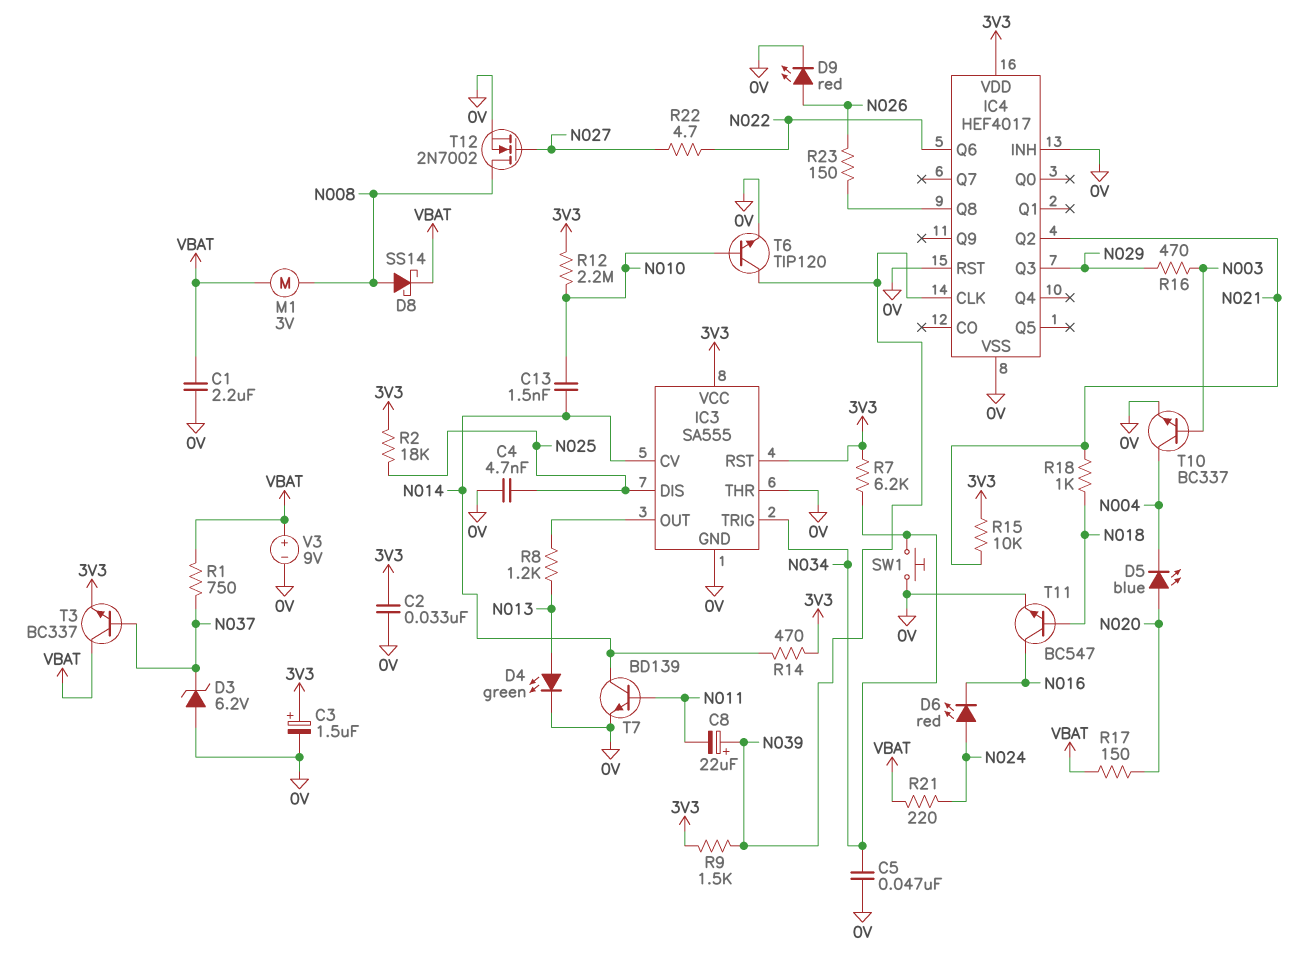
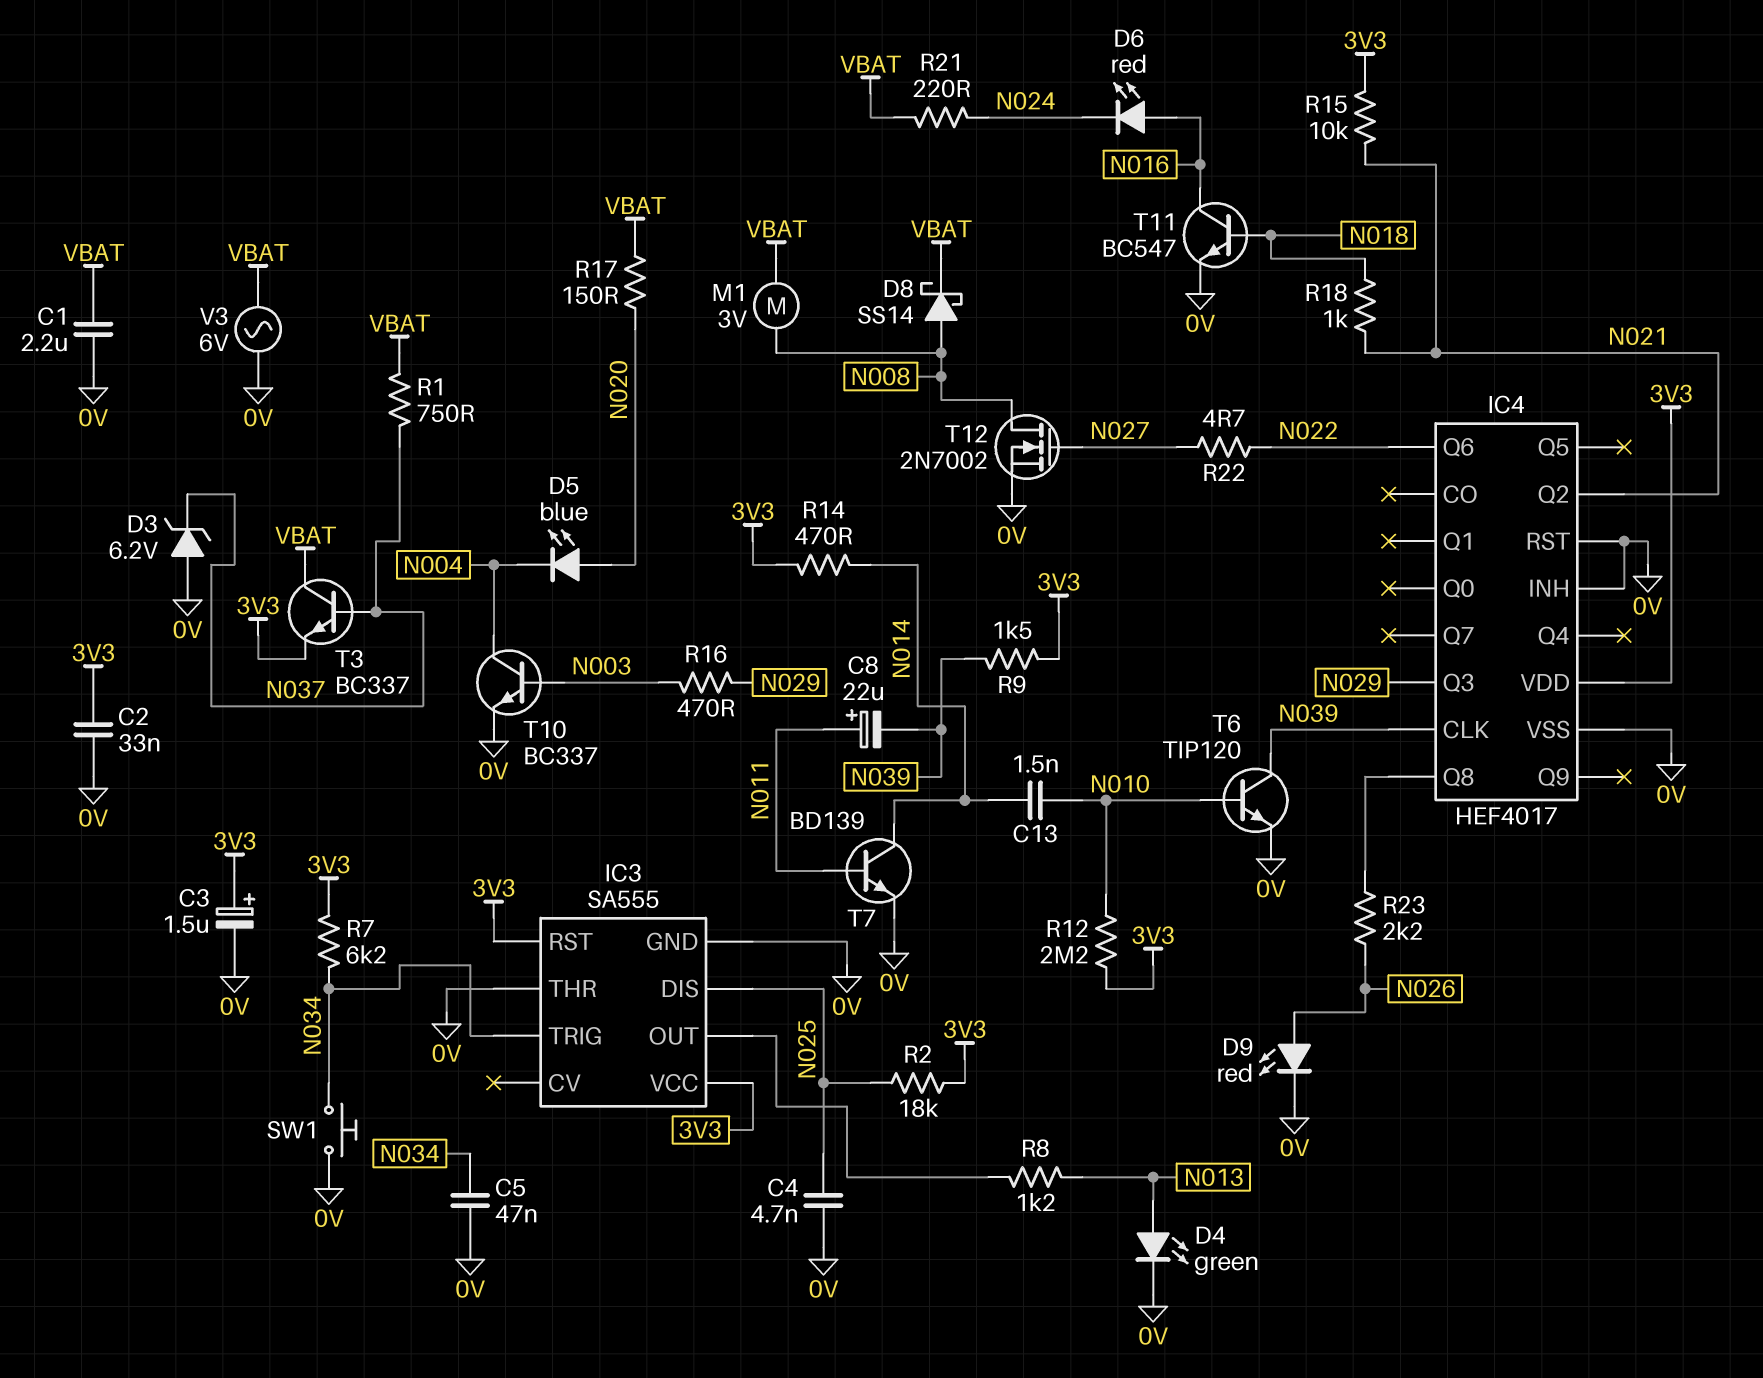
C8: 22uF (plus N039, minus N011) -> 22uF (plus N011, minus N039)
D6: LED red (A N024, K N016) -> LED red (A N016, K N024)
IC3 pin CV: N014 -> none
R23: 150 (IC4/Q8, N026) -> 2.2k (IC4/Q8, N026)
V3: 9V (plus VBAT, minus 0V) -> AC 6V (0V, VBAT)

